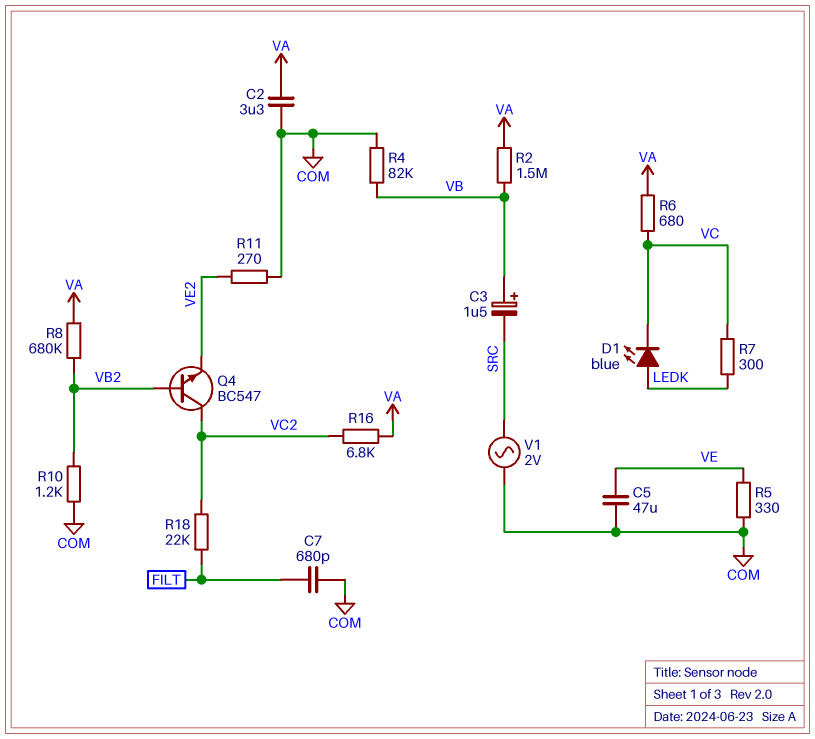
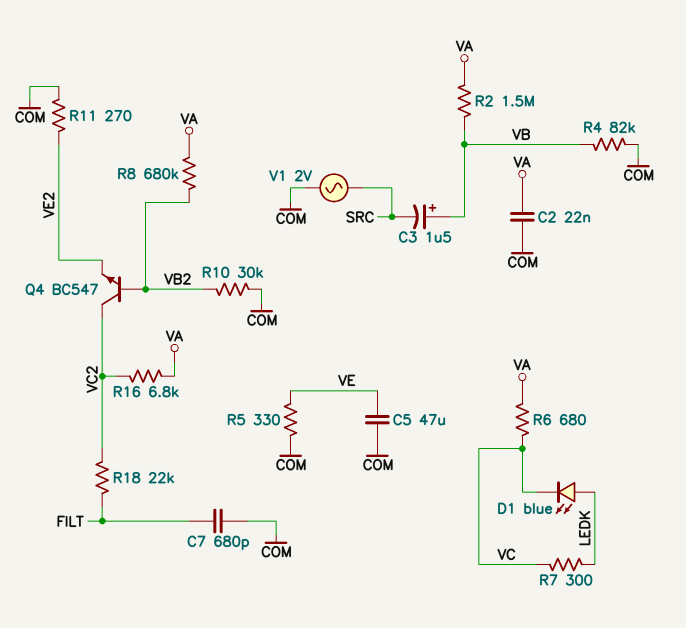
C2: 3.3uF (COM, VA) -> 22nF (COM, VA)
R10: 1.2k (COM, VB2) -> 30k (COM, VB2)

